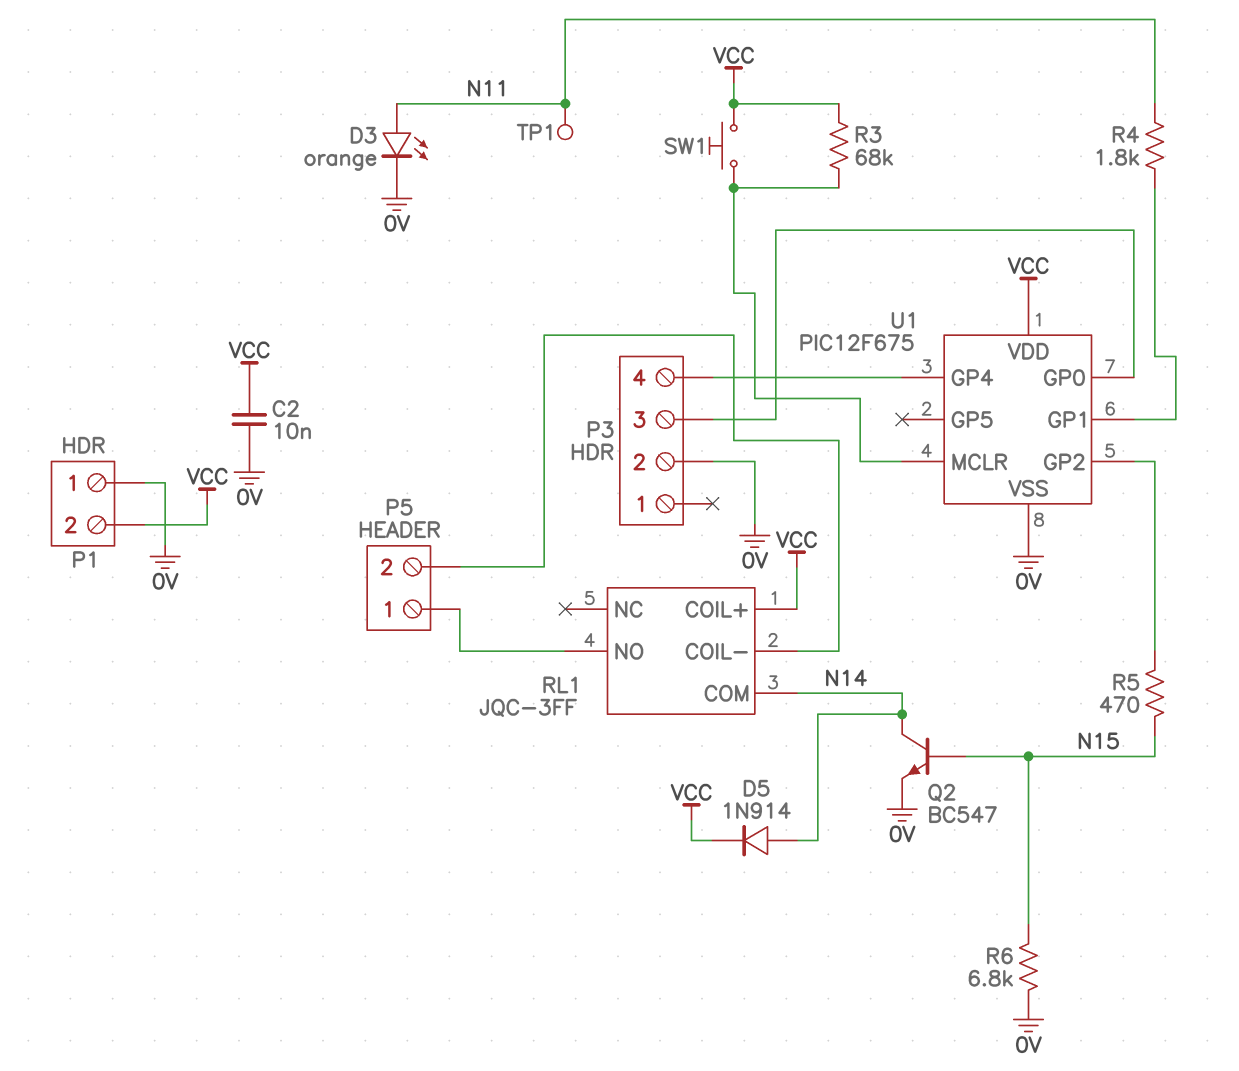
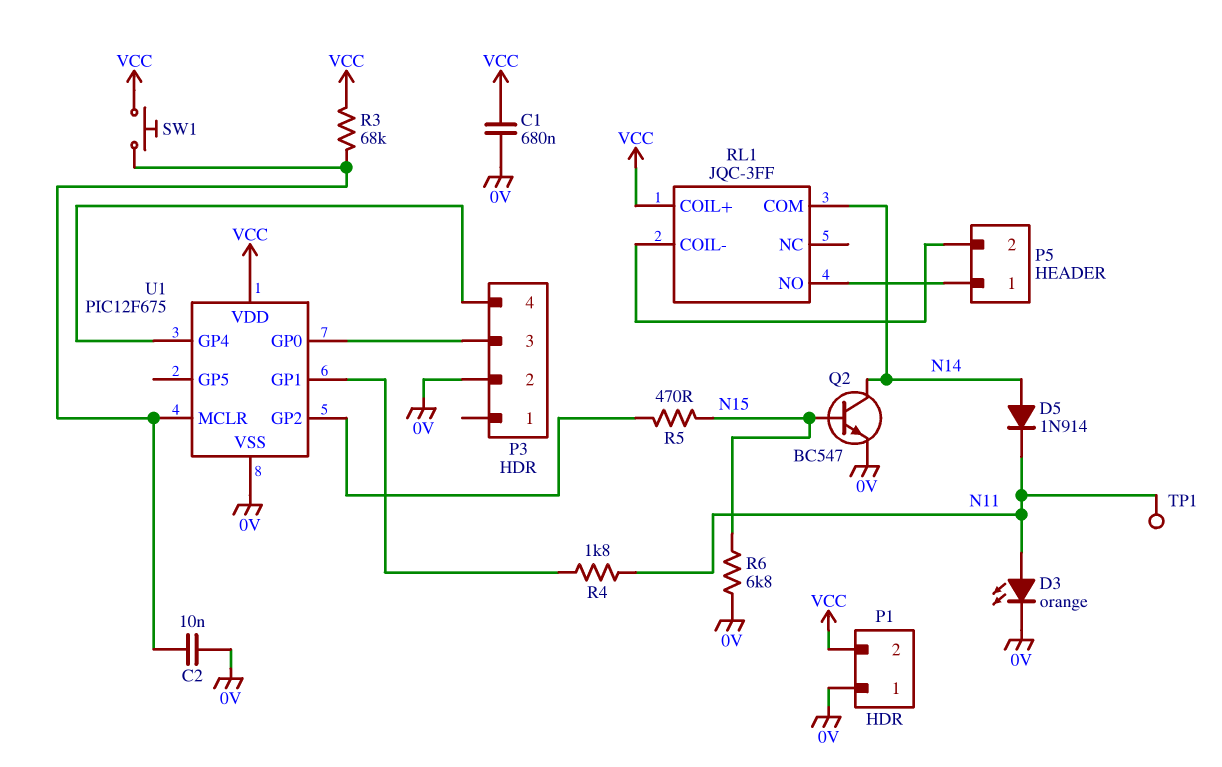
C1: none -> 680nF (0V, VCC)
C2: 10nF (0V, VCC) -> 10nF (0V, U1/MCLR)
D5: diode 1N914 (A N14, K VCC) -> diode 1N914 (A N14, K N11)

